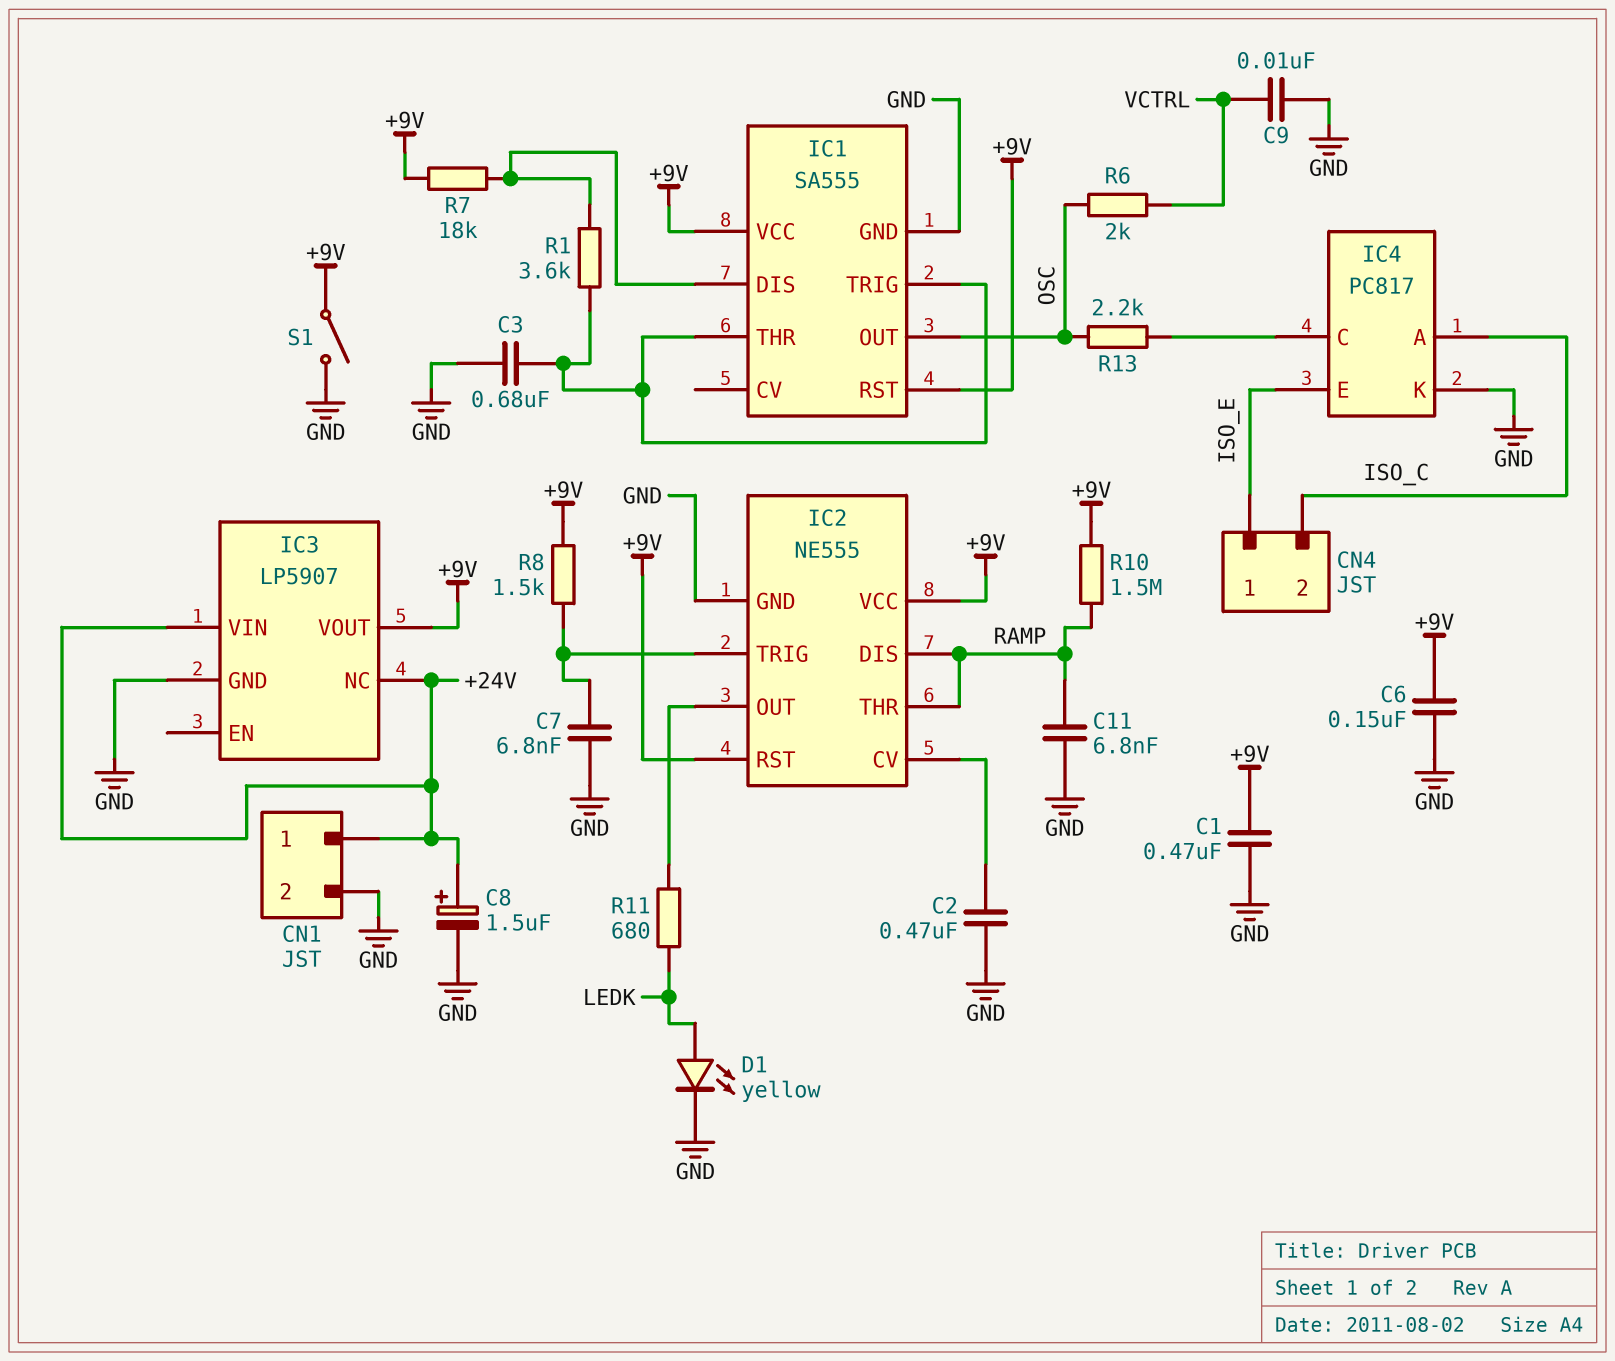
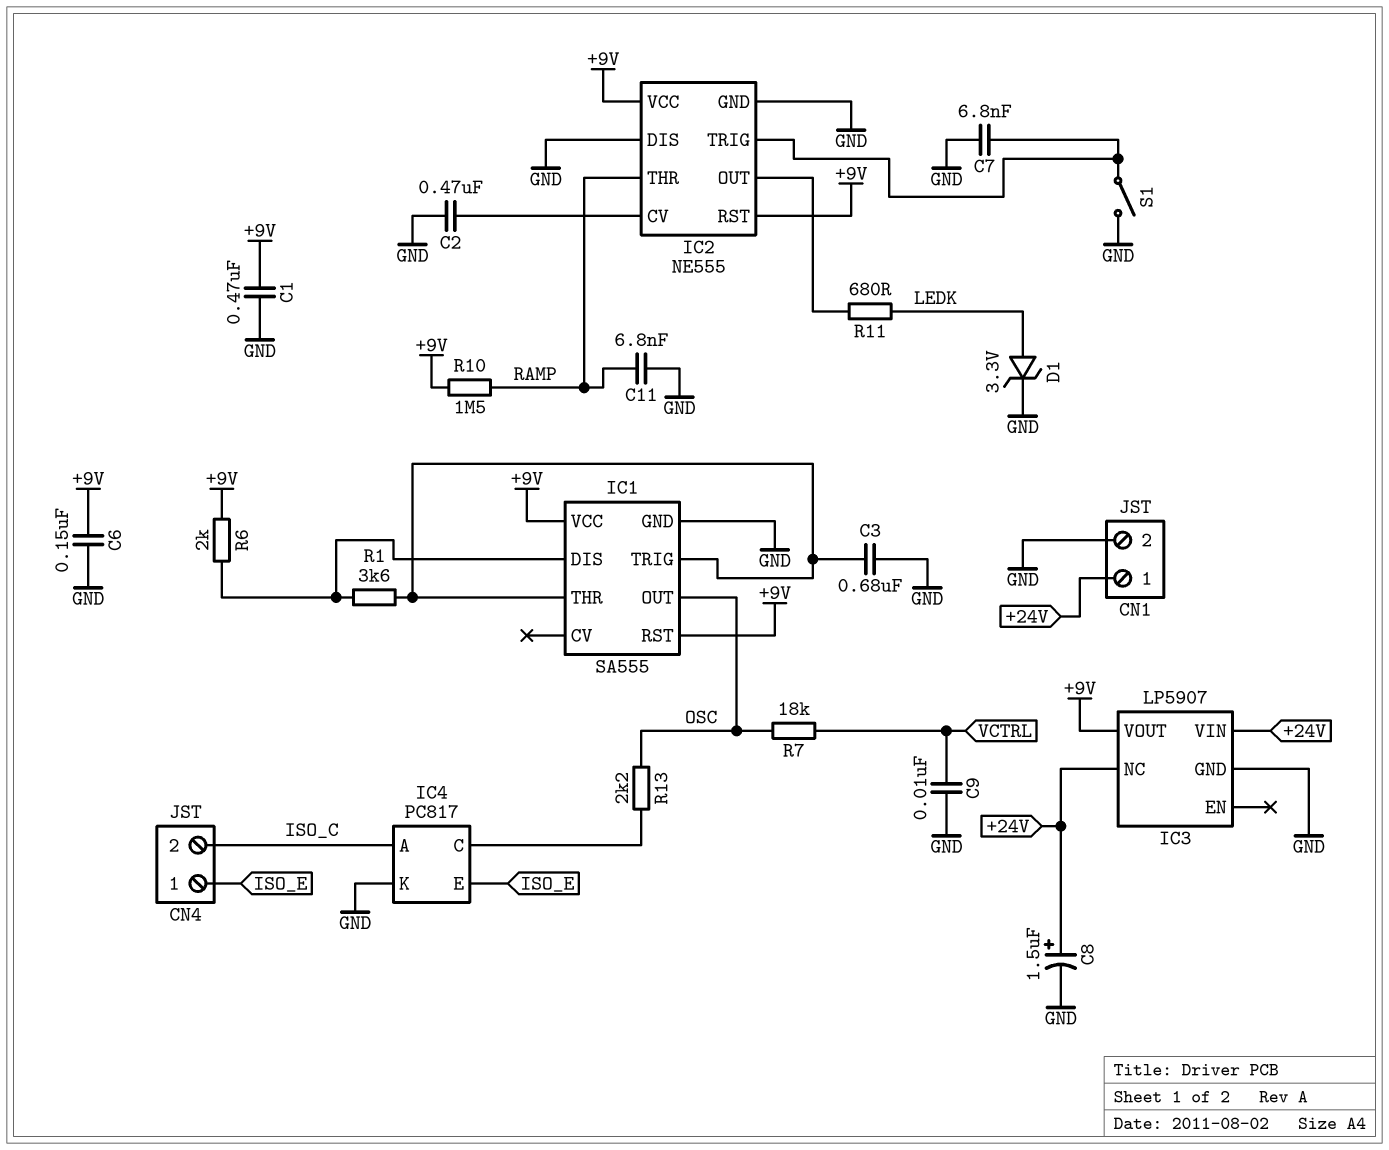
D1: LED yellow (A LEDK, K GND) -> zener 3.3V (A LEDK, K GND)
IC2 pin DIS: RAMP -> GND
R6: 2k (OSC, VCTRL) -> 2k (+9V, IC1/DIS)
R7: 18k (+9V, IC1/DIS) -> 18k (OSC, VCTRL)
R8: 1.5k (+9V, IC2/TRIG) -> none
S1: switch (+9V, GND) -> switch (GND, IC2/TRIG)

